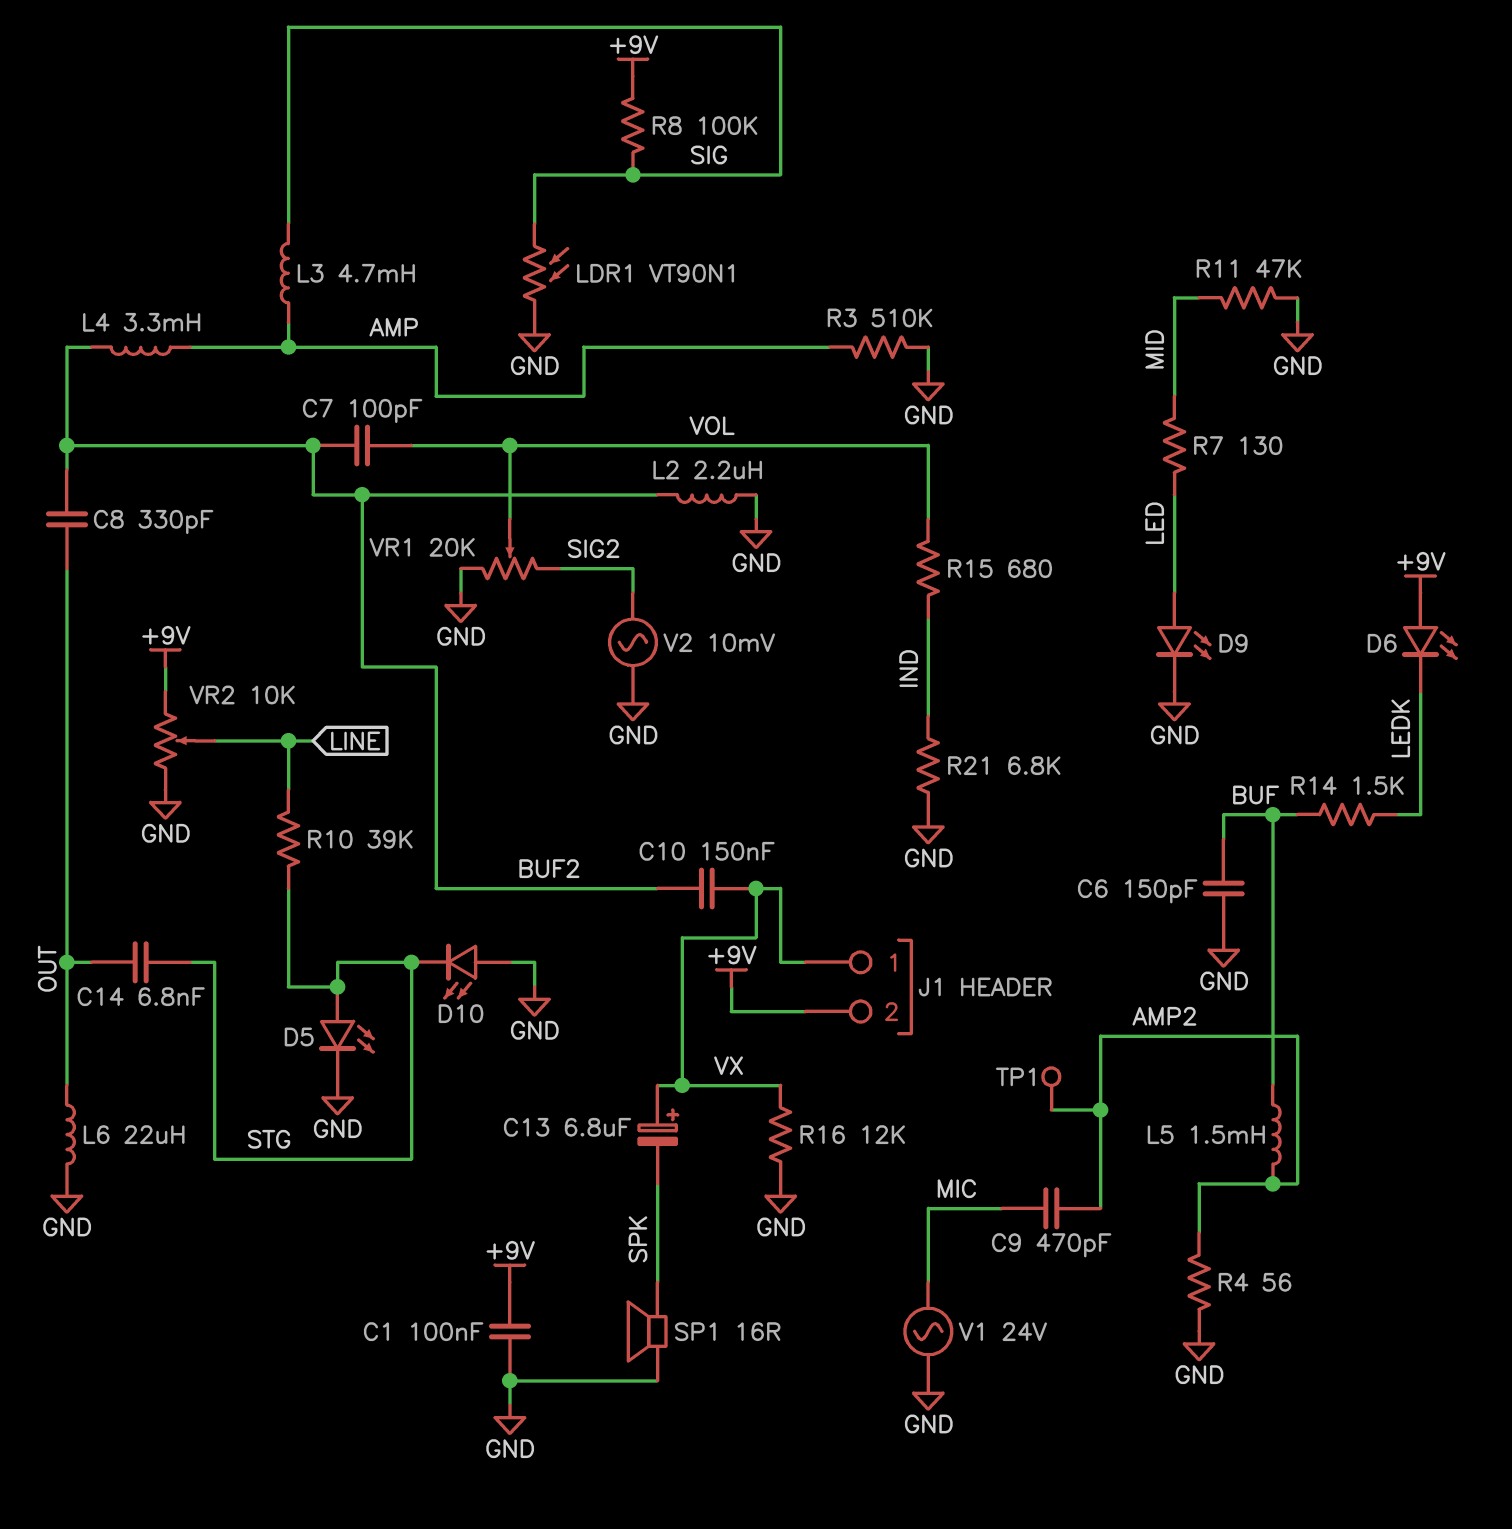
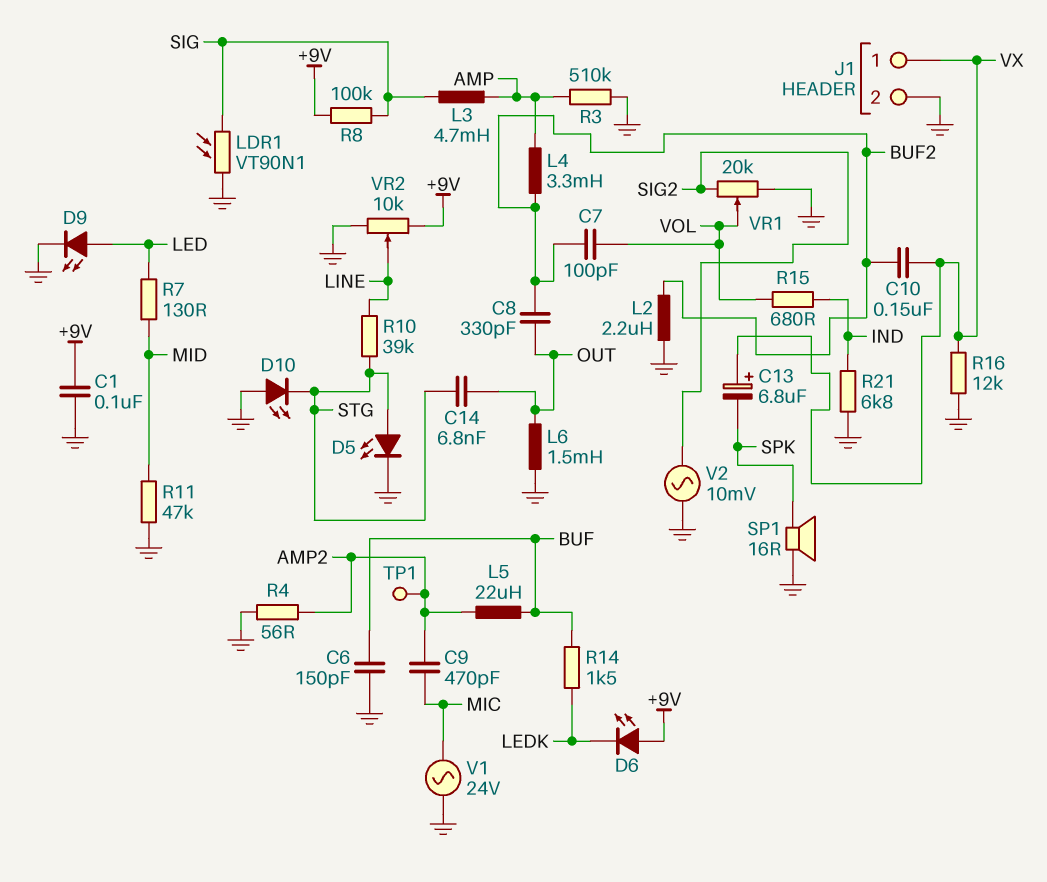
J1 pin 2: +9V -> GND
L5: 1.5mH (AMP2, BUF) -> 22uH (AMP2, BUF)
L6: 22uH (GND, OUT) -> 1.5mH (GND, OUT)

